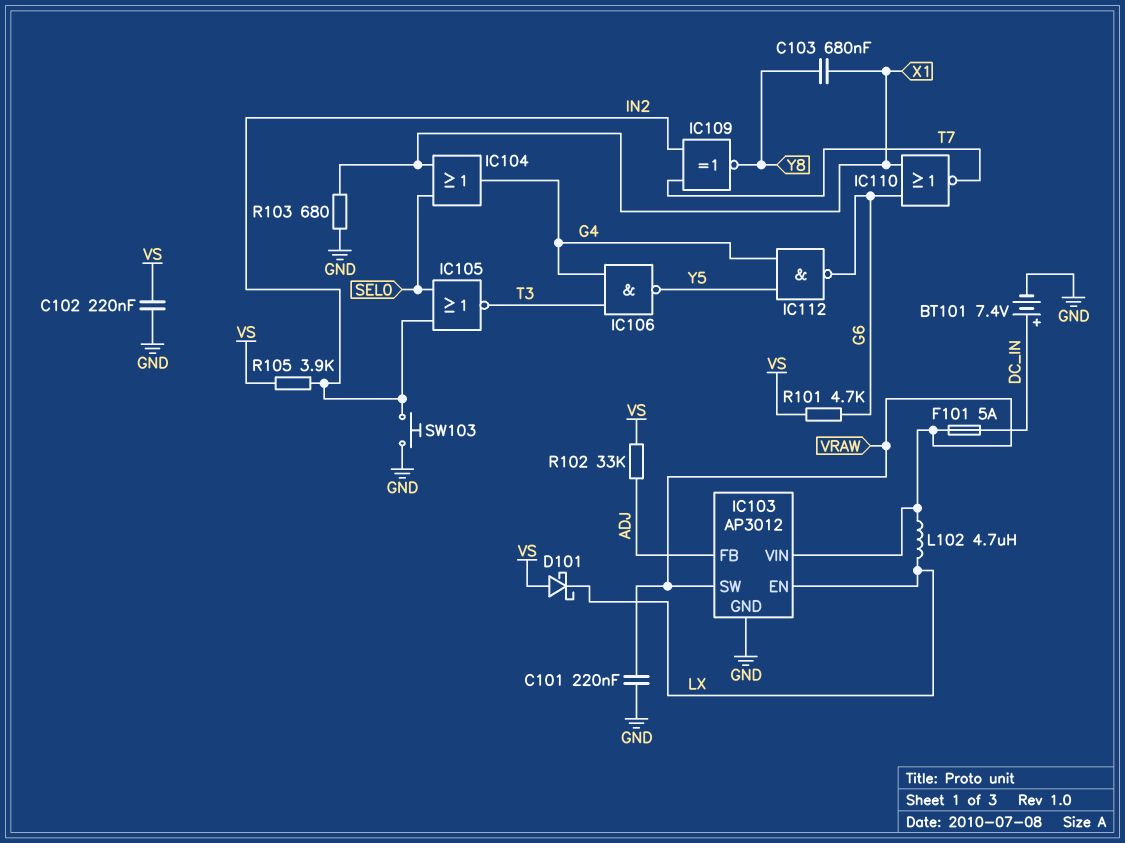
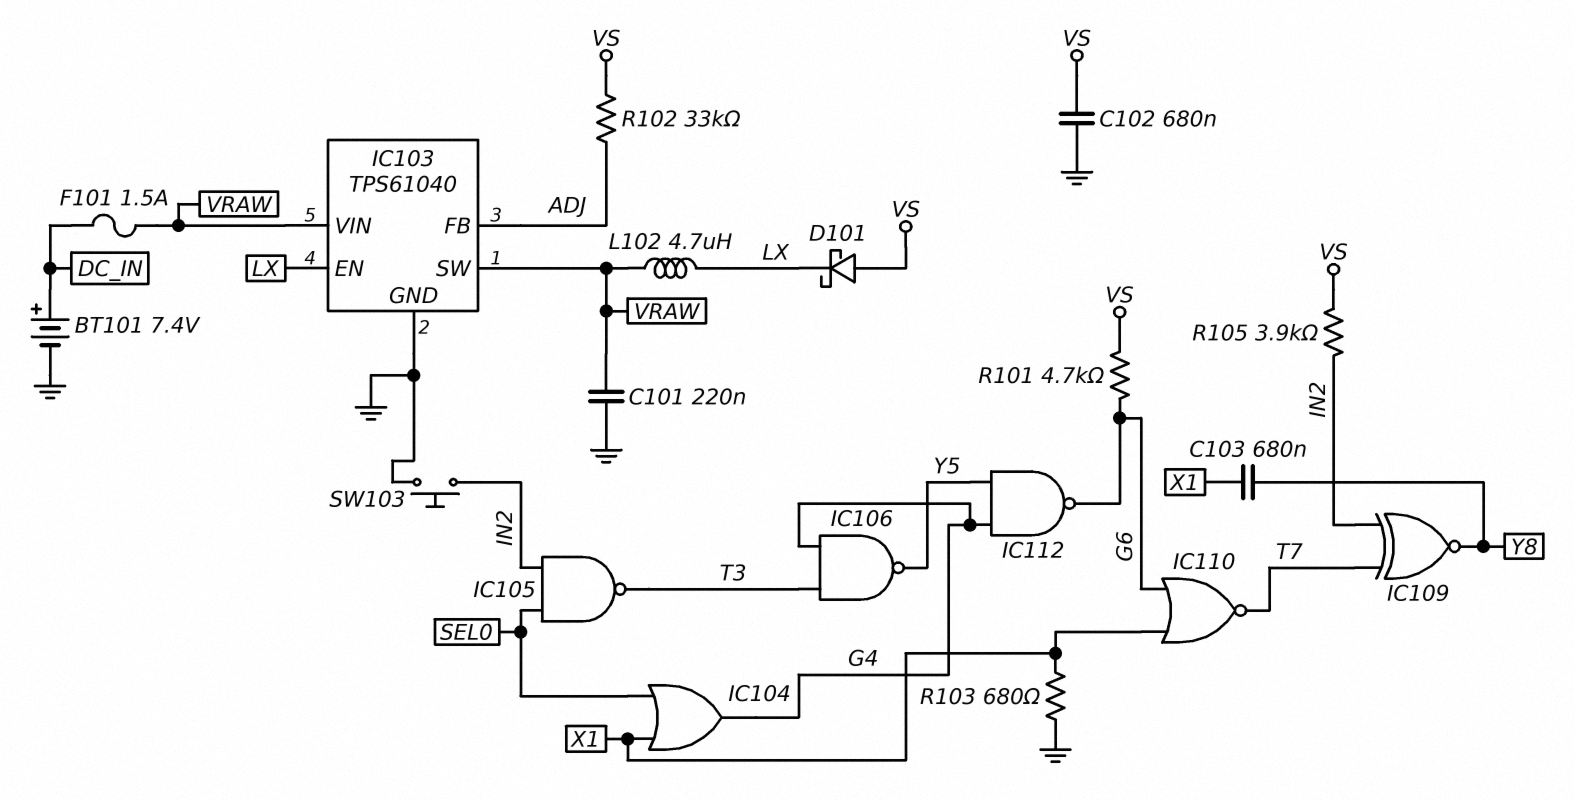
C102: 220nF (GND, VS) -> 680nF (GND, VS)
F101: 5A (DC_IN, VRAW) -> 1.5A (DC_IN, VRAW)
IC103: AP3012 -> TPS61040
IC105: NOR (in IN2, in SEL0, out T3) -> NAND (in IN2, in SEL0, out T3)

